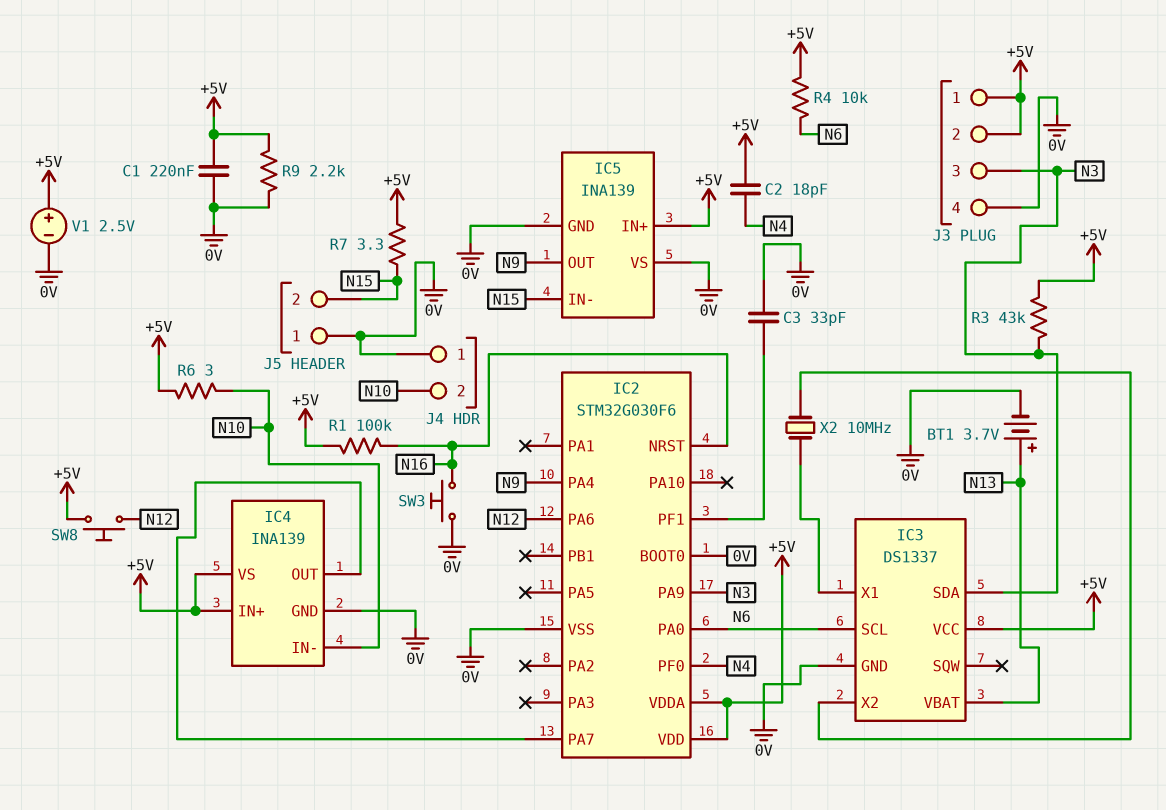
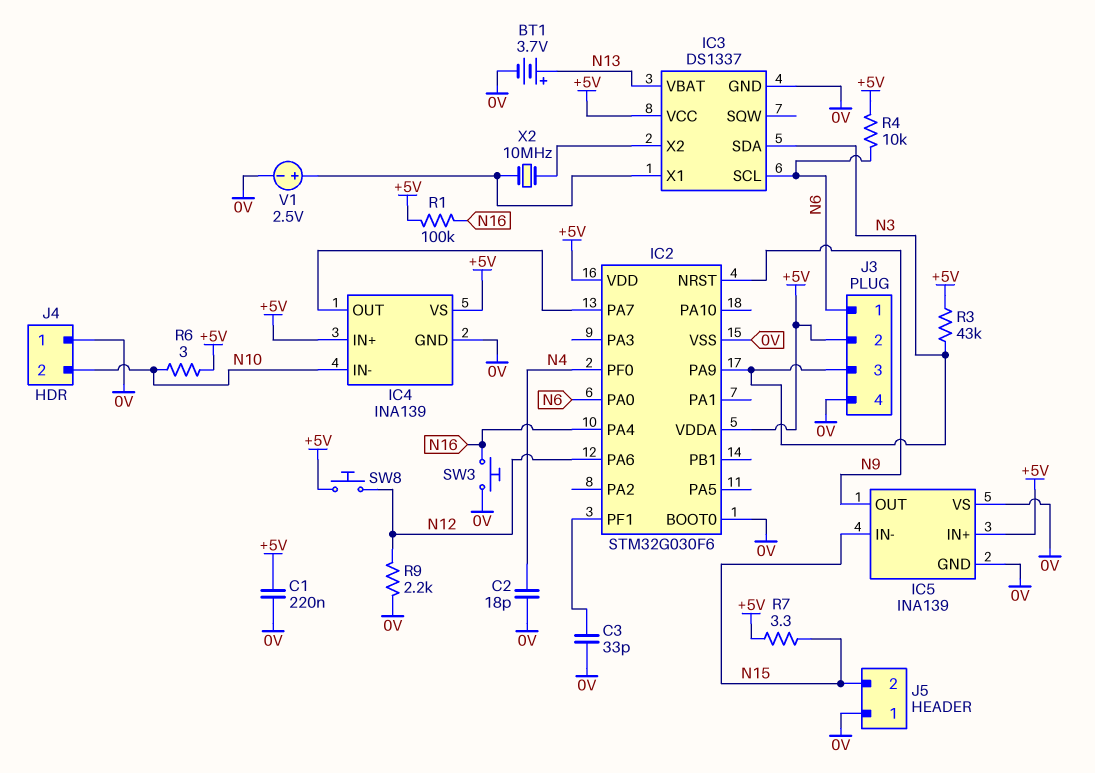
C2: 18pF (+5V, N4) -> 18pF (0V, N4)
IC2 pin NRST: N16 -> N9
IC2 pin PA4: N9 -> N16
J3 pin 1: +5V -> N6
R9: 2.2k (+5V, 0V) -> 2.2k (0V, N12)
V1: 2.5V (plus +5V, minus 0V) -> 2.5V (plus IC3/X1, minus 0V)

